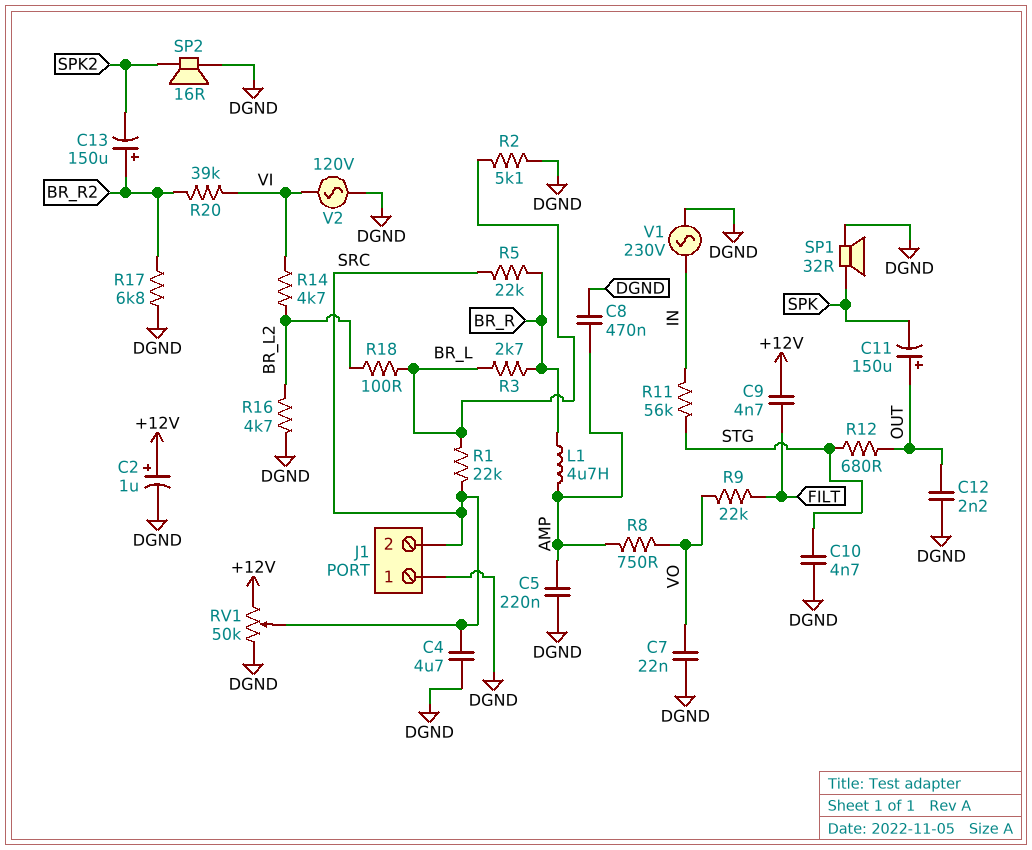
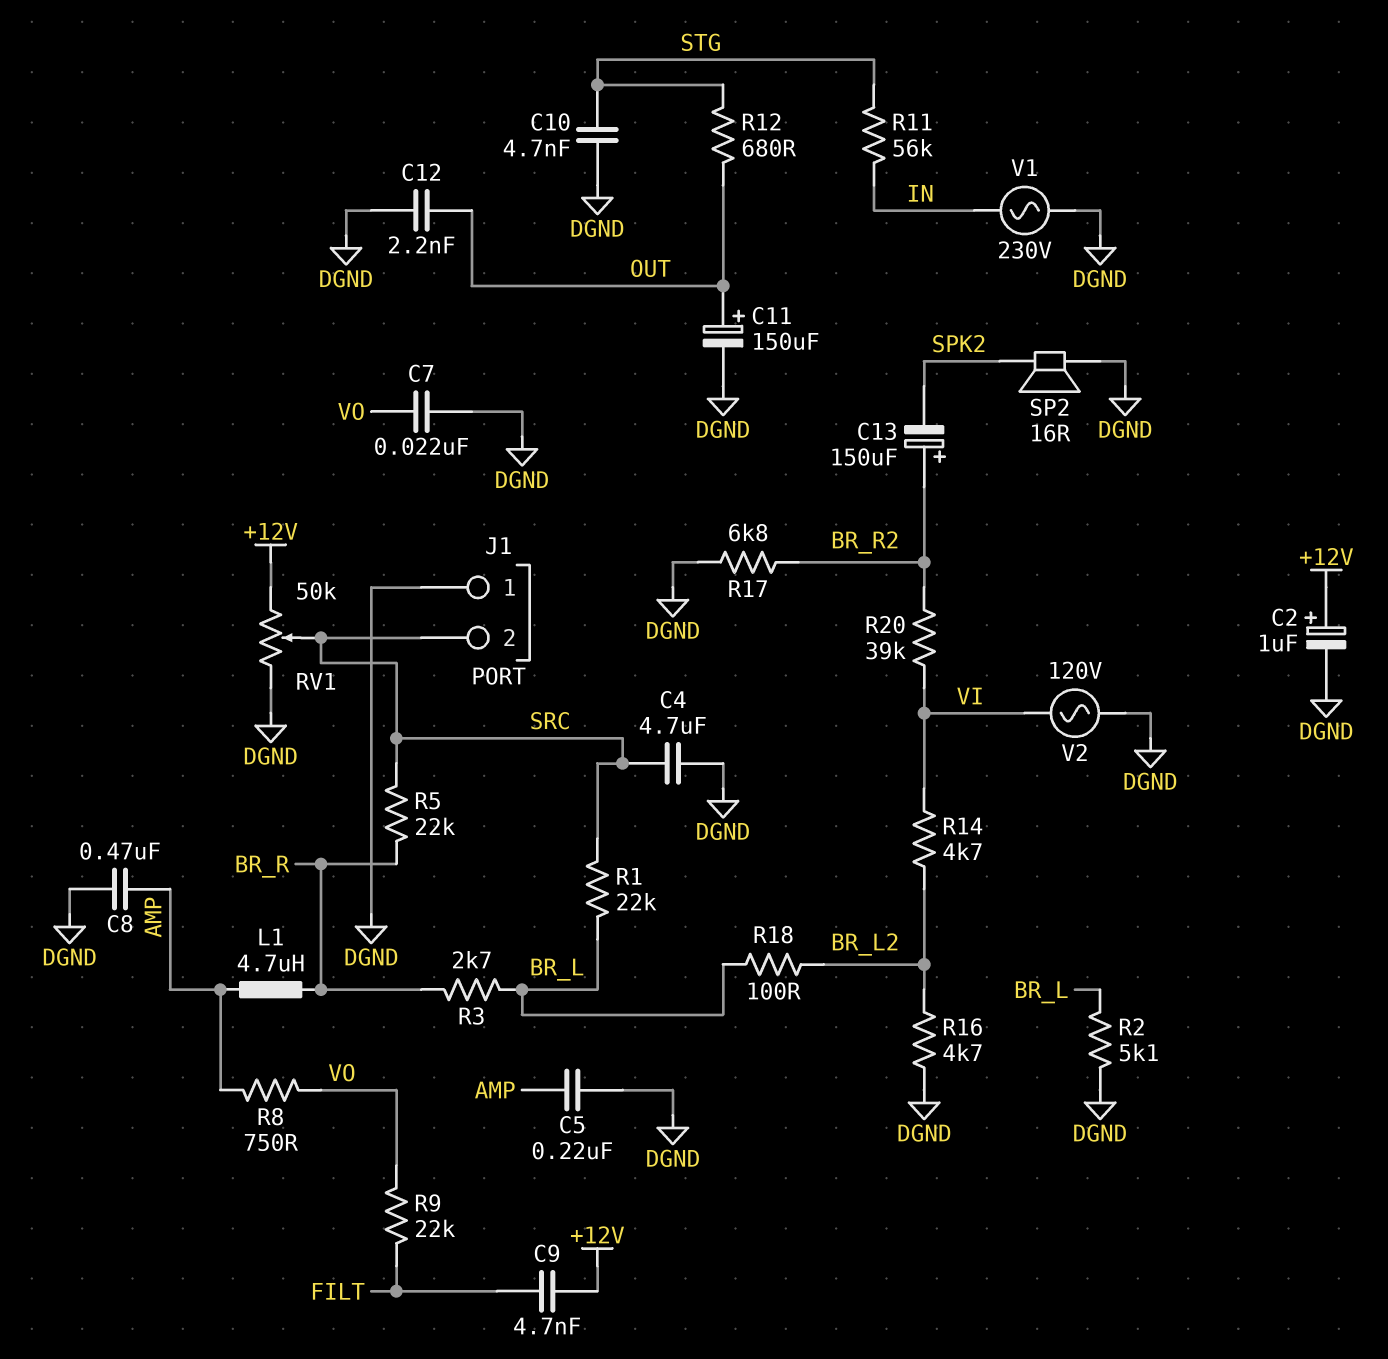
C11: 150uF (plus OUT, minus SPK) -> 150uF (plus OUT, minus DGND)
SP1: speaker 32R (DGND, SPK) -> none

